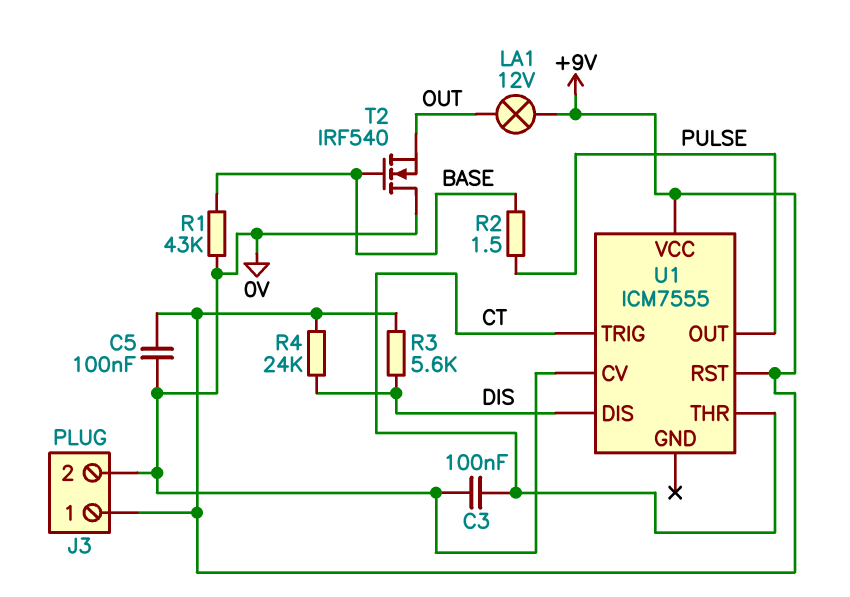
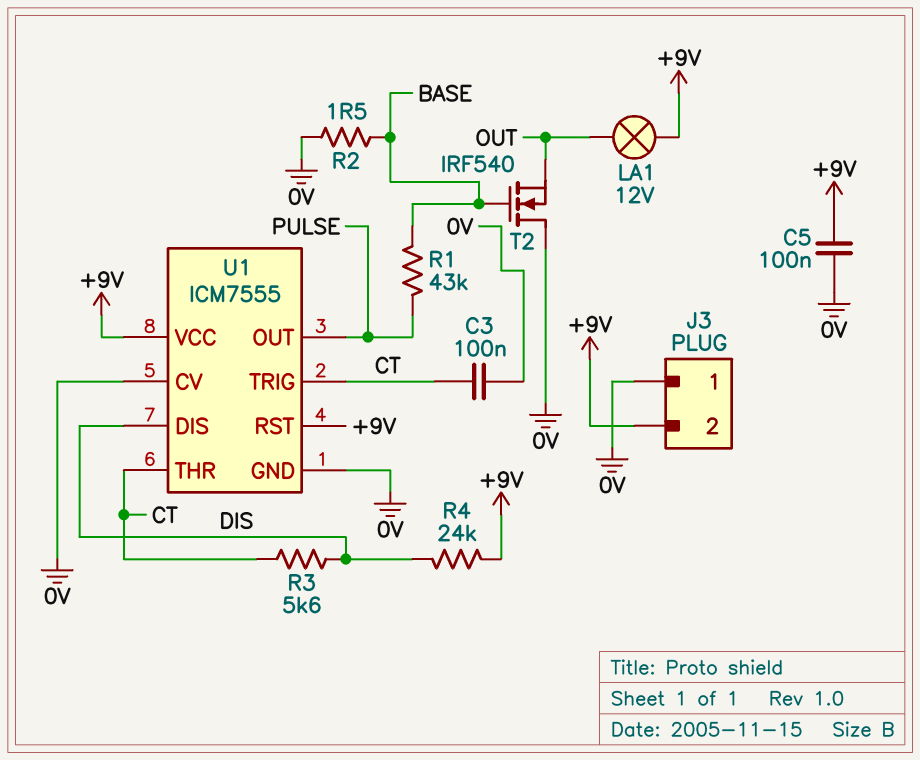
J3 pin 1: +9V -> 0V
J3 pin 2: 0V -> +9V
R1: 43k (0V, BASE) -> 43k (BASE, PULSE)
R2: 1.5 (BASE, PULSE) -> 1.5 (0V, BASE)
R3: 5.6k (+9V, DIS) -> 5.6k (CT, DIS)
U1 pin GND: none -> 0V

